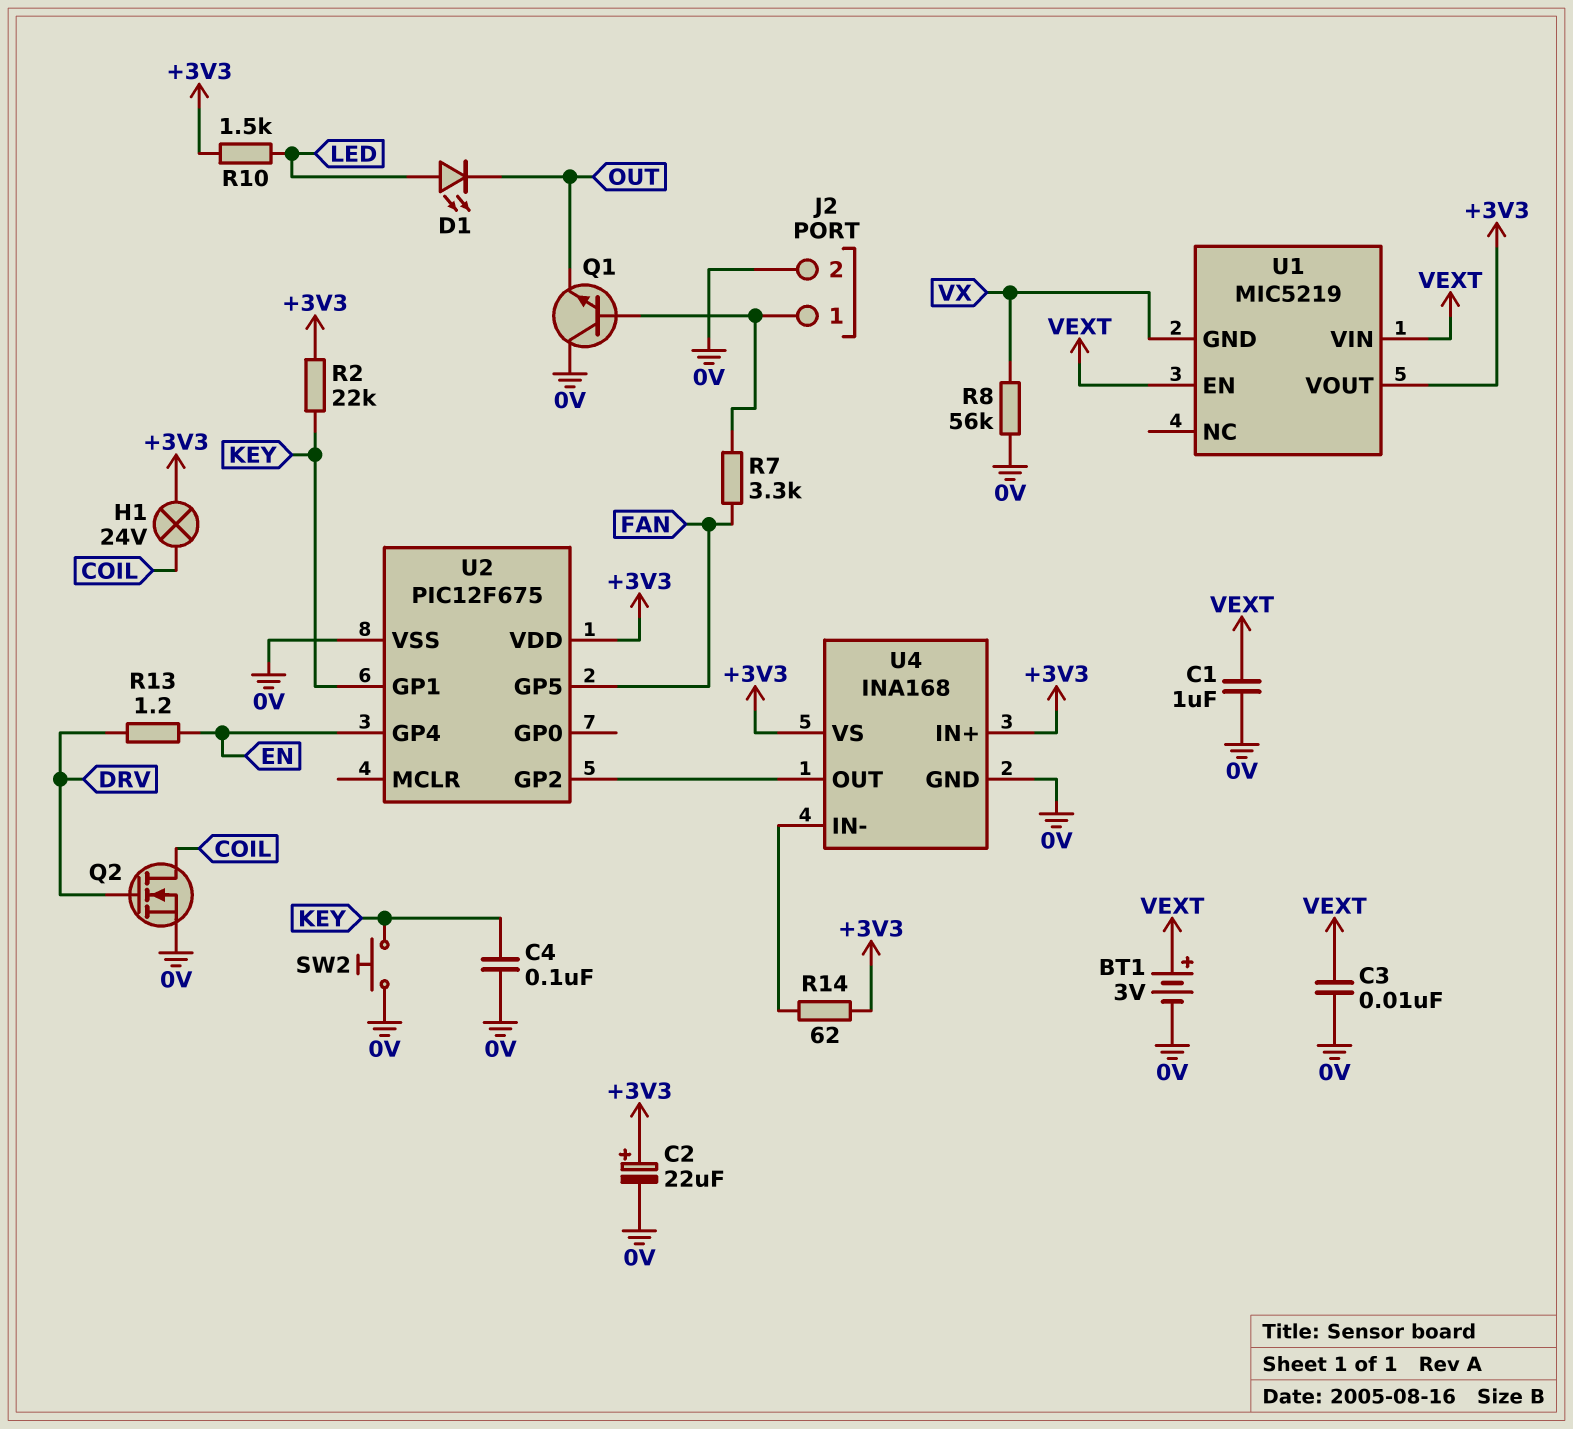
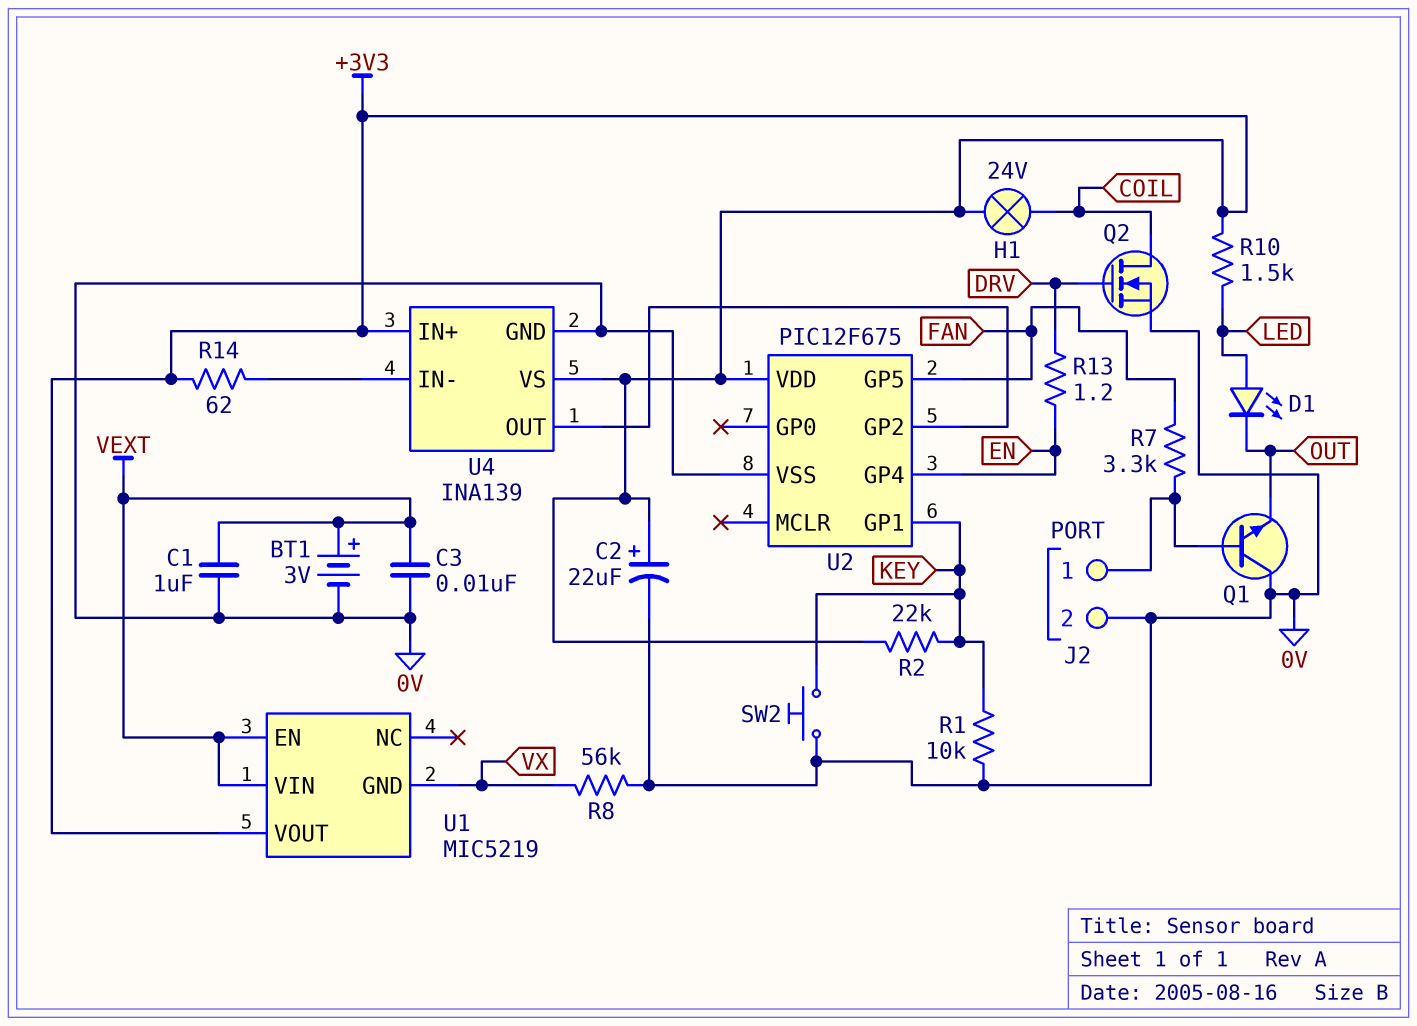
C4: 100nF (0V, KEY) -> none
R1: none -> 10k (0V, KEY)
U4: INA168 -> INA139

